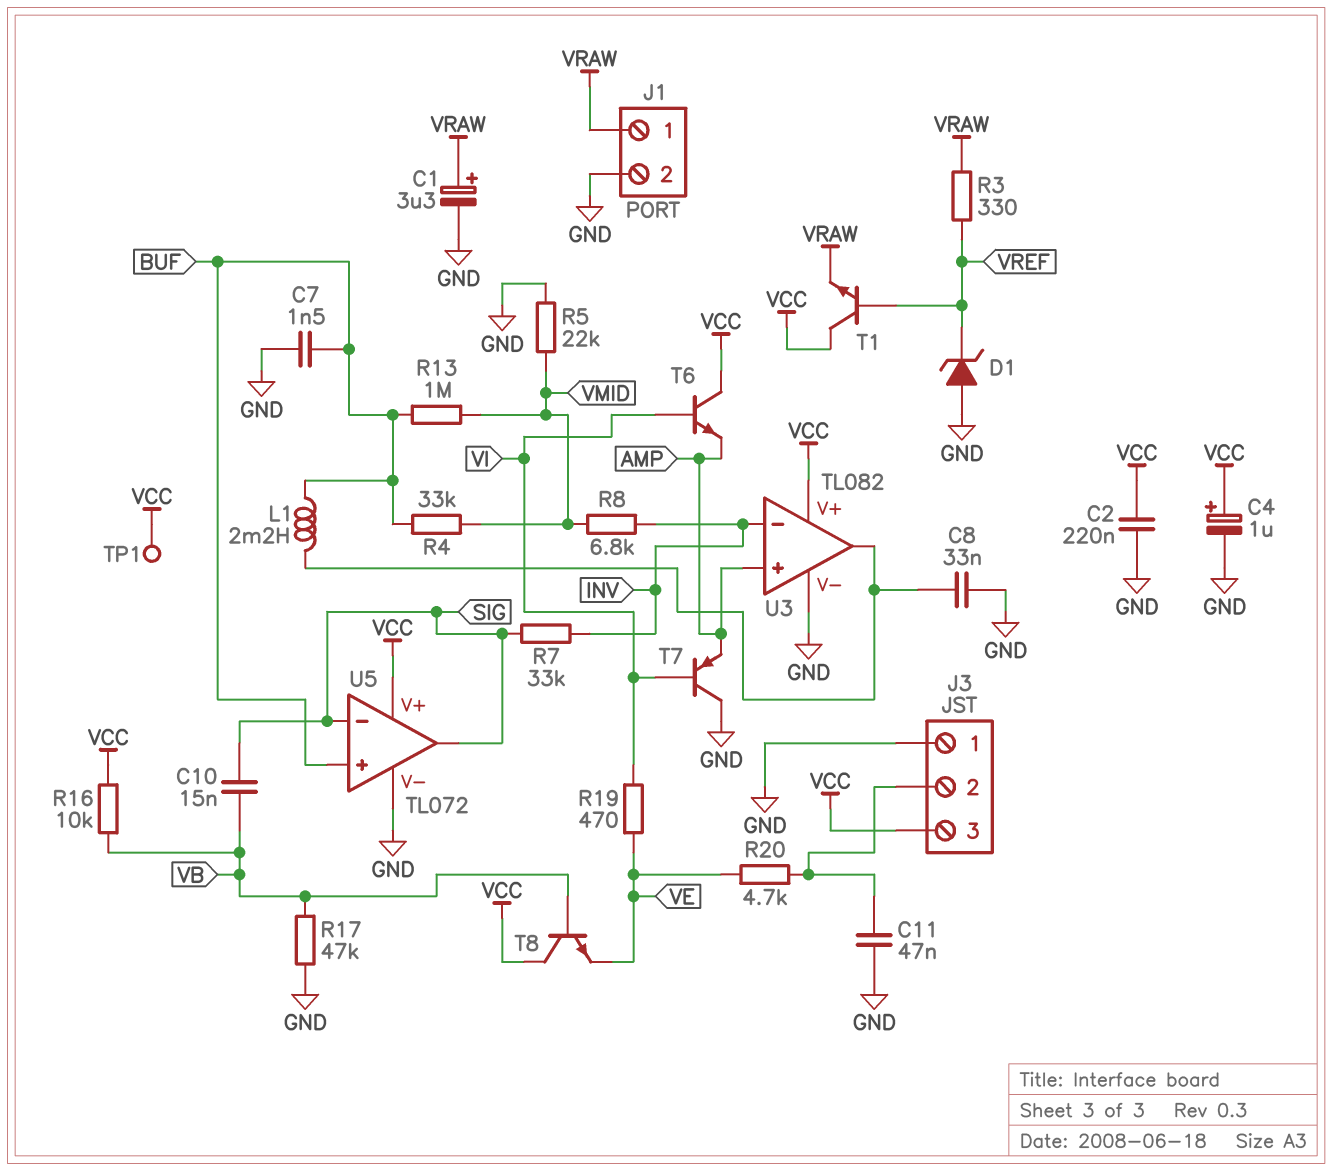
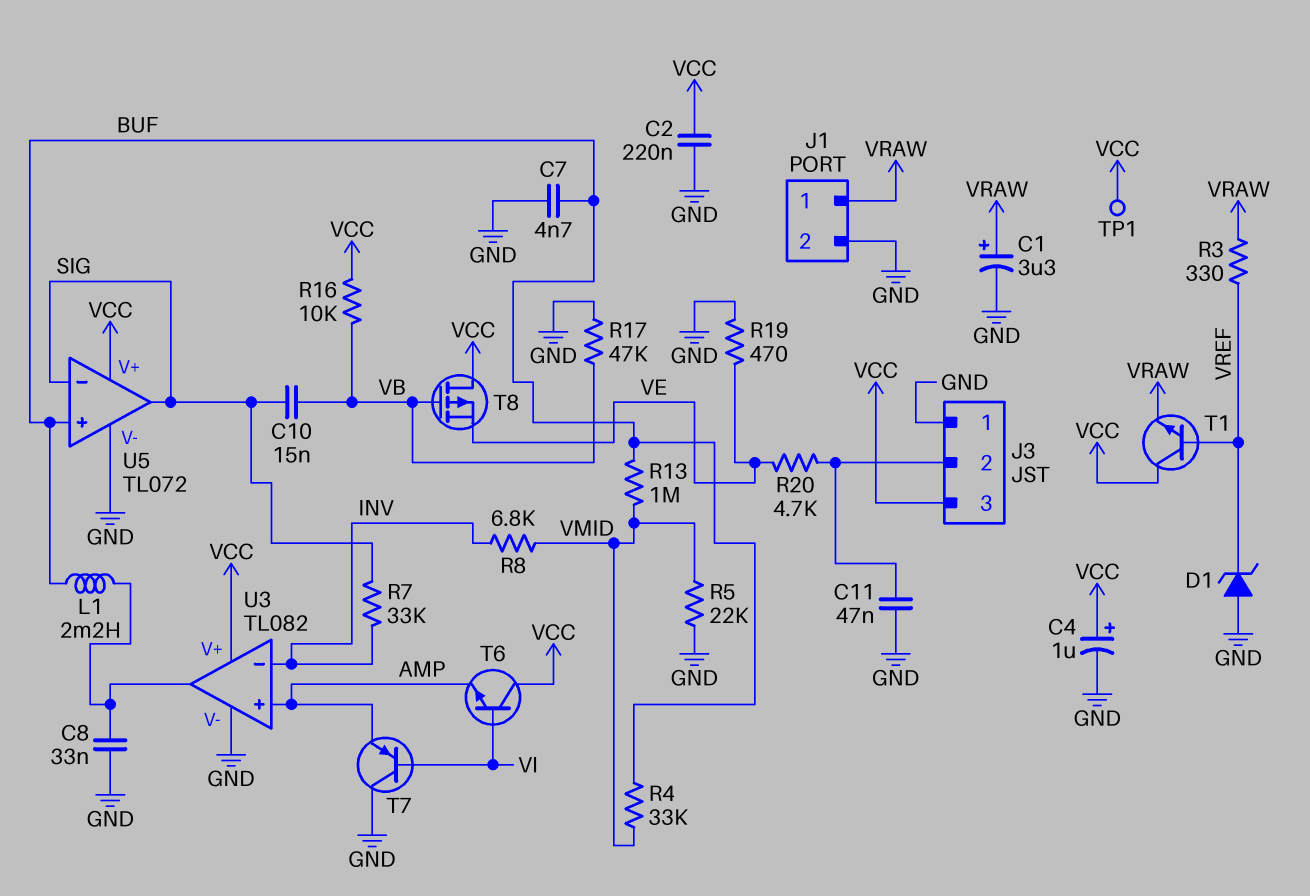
C7: 1.5nF (BUF, GND) -> 4.7nF (BUF, GND)
R19: 470 (VE, VI) -> 470 (GND, VE)
T8: NPN (B VB, C VCC, E VE) -> PMOS (G VB, D VCC, S VE)

